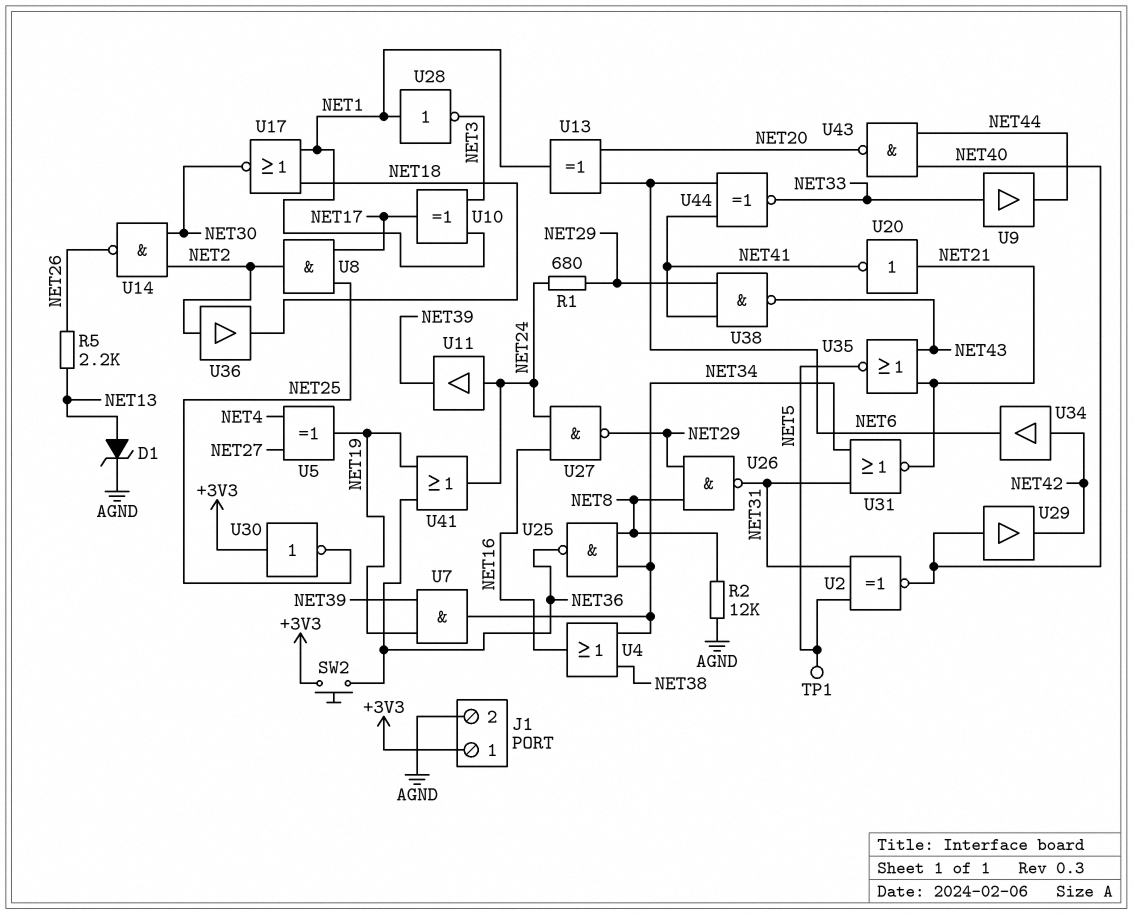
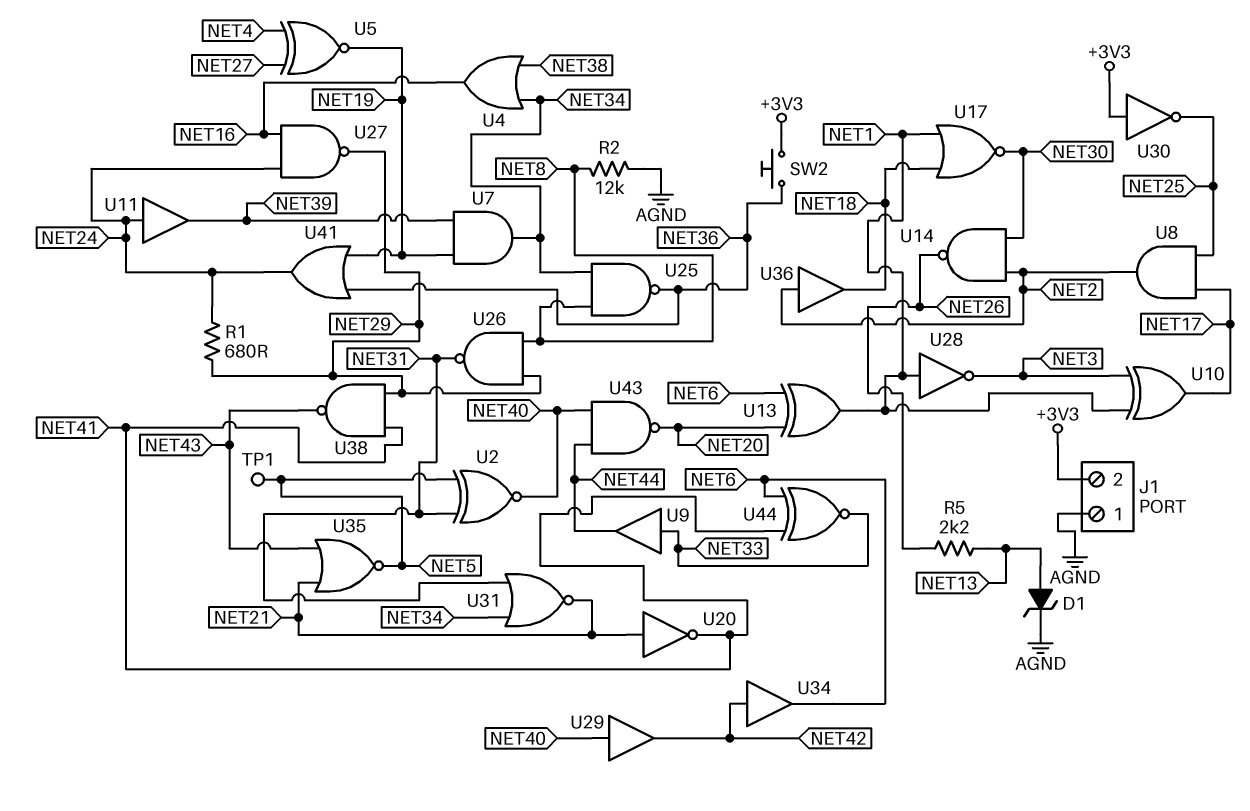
J1 pin 1: +3V3 -> AGND
J1 pin 2: AGND -> +3V3
U5: XOR (in NET4, in NET27, out NET19) -> XNOR (in NET4, in NET27, out NET19)

